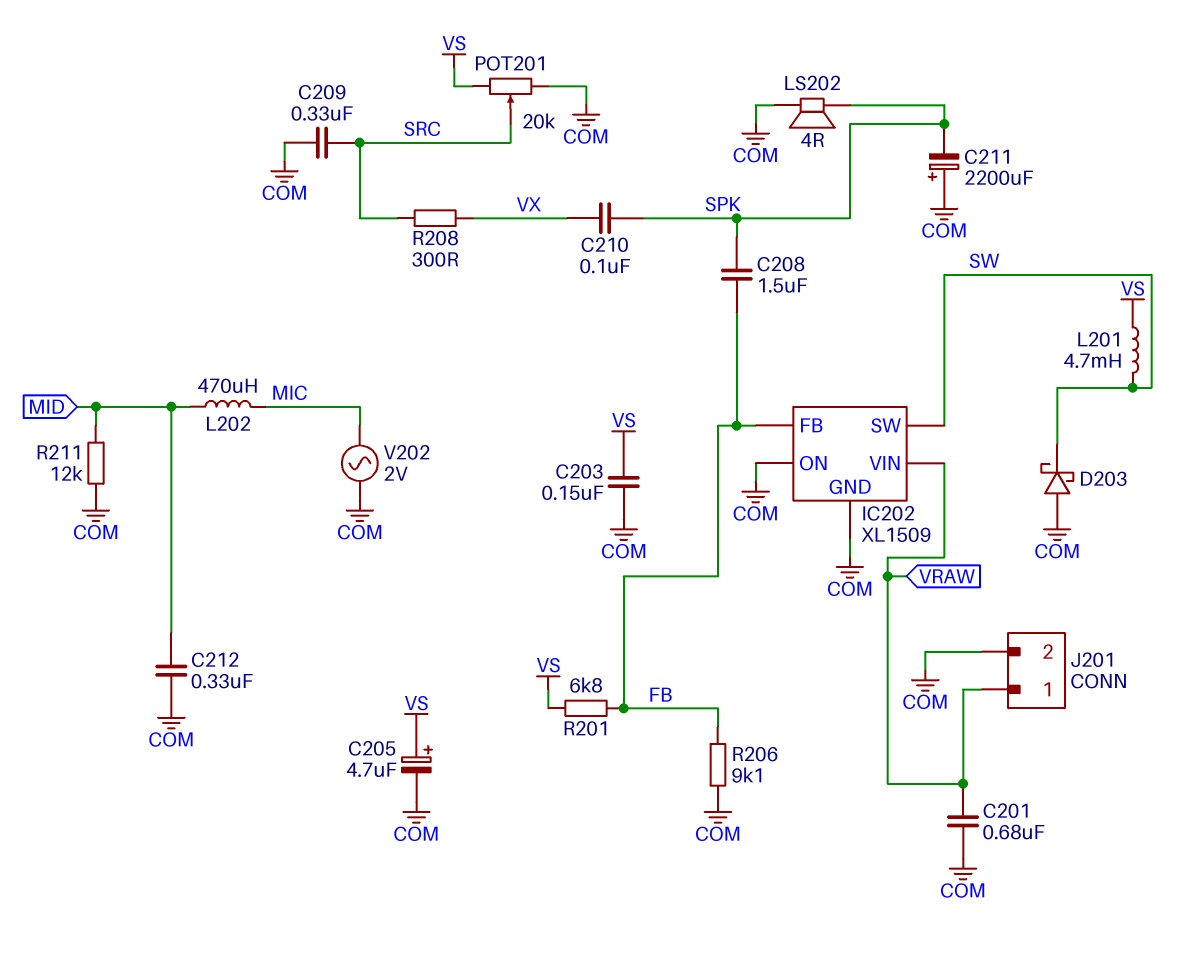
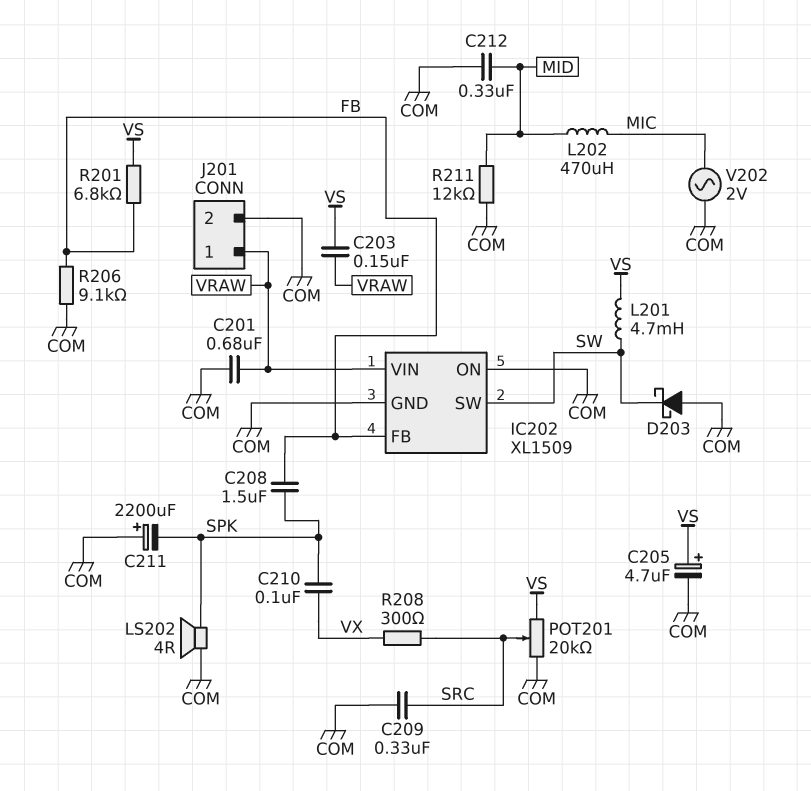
C203: 150nF (COM, VS) -> 150nF (VRAW, VS)

